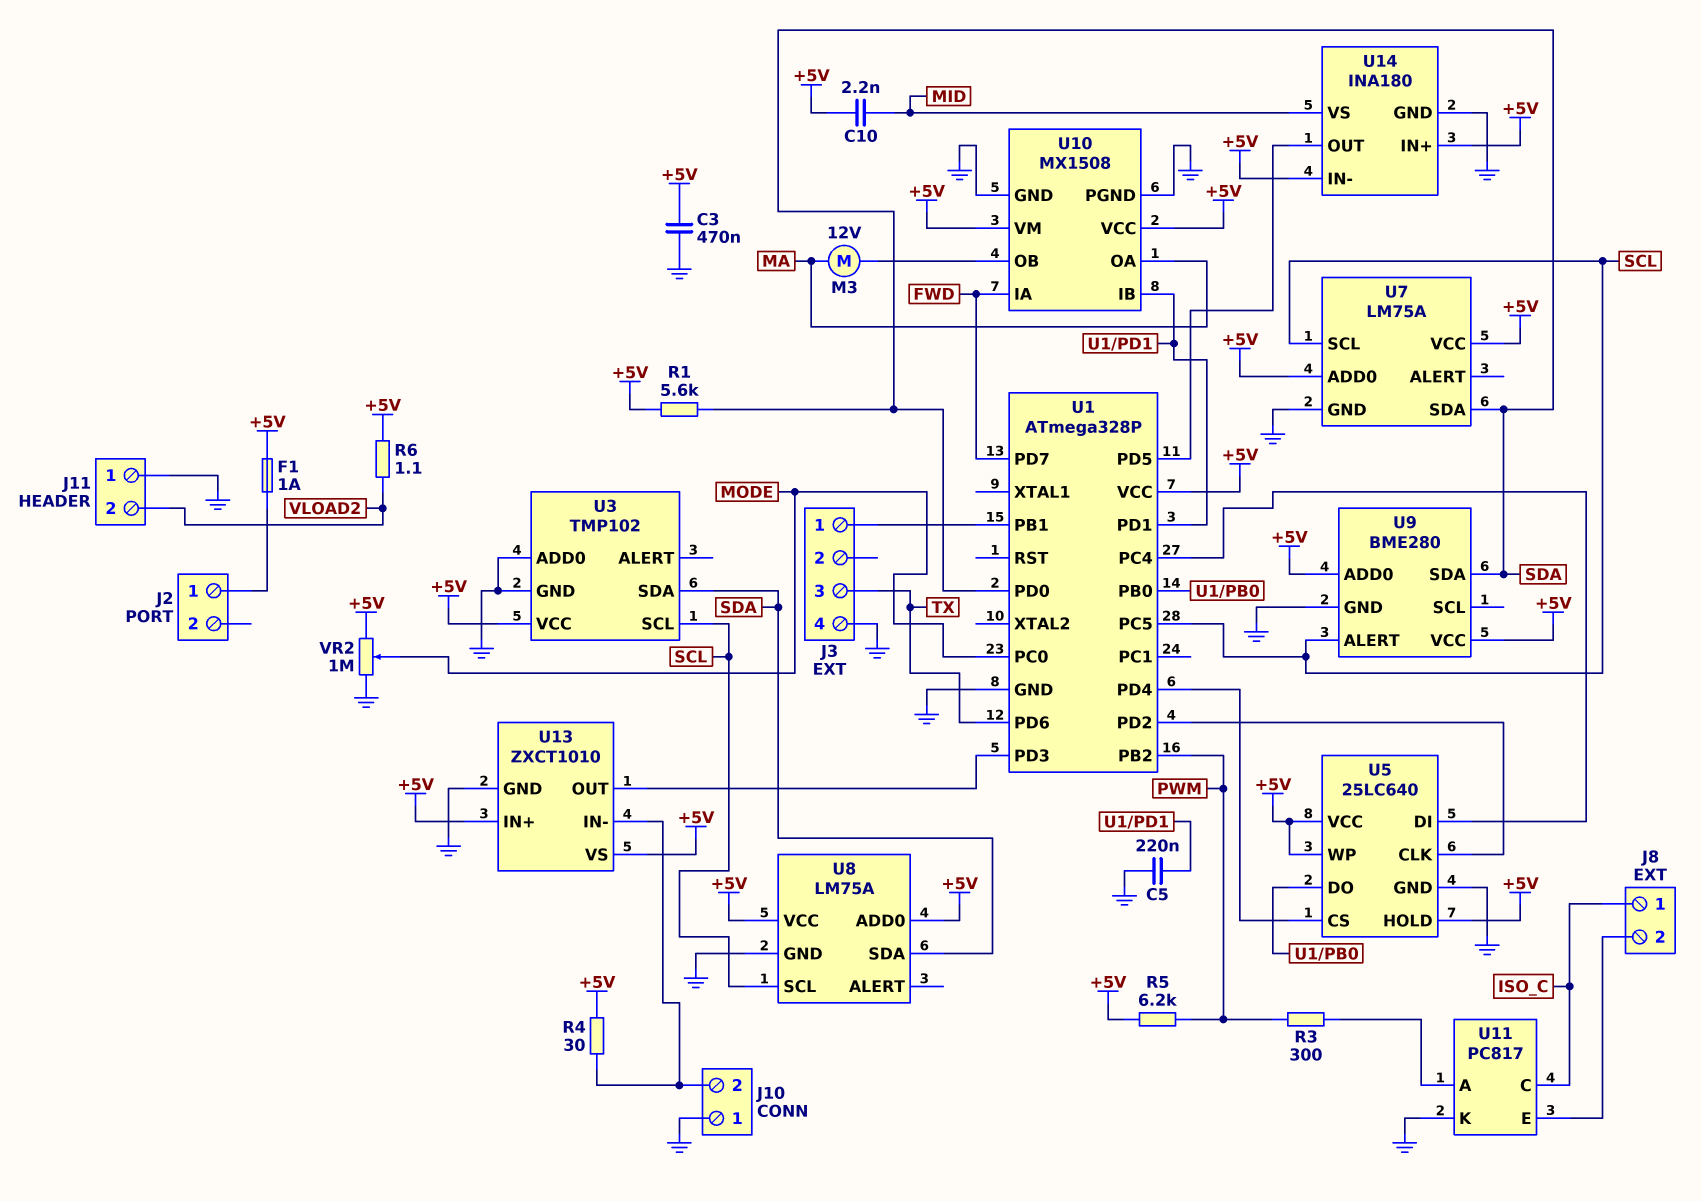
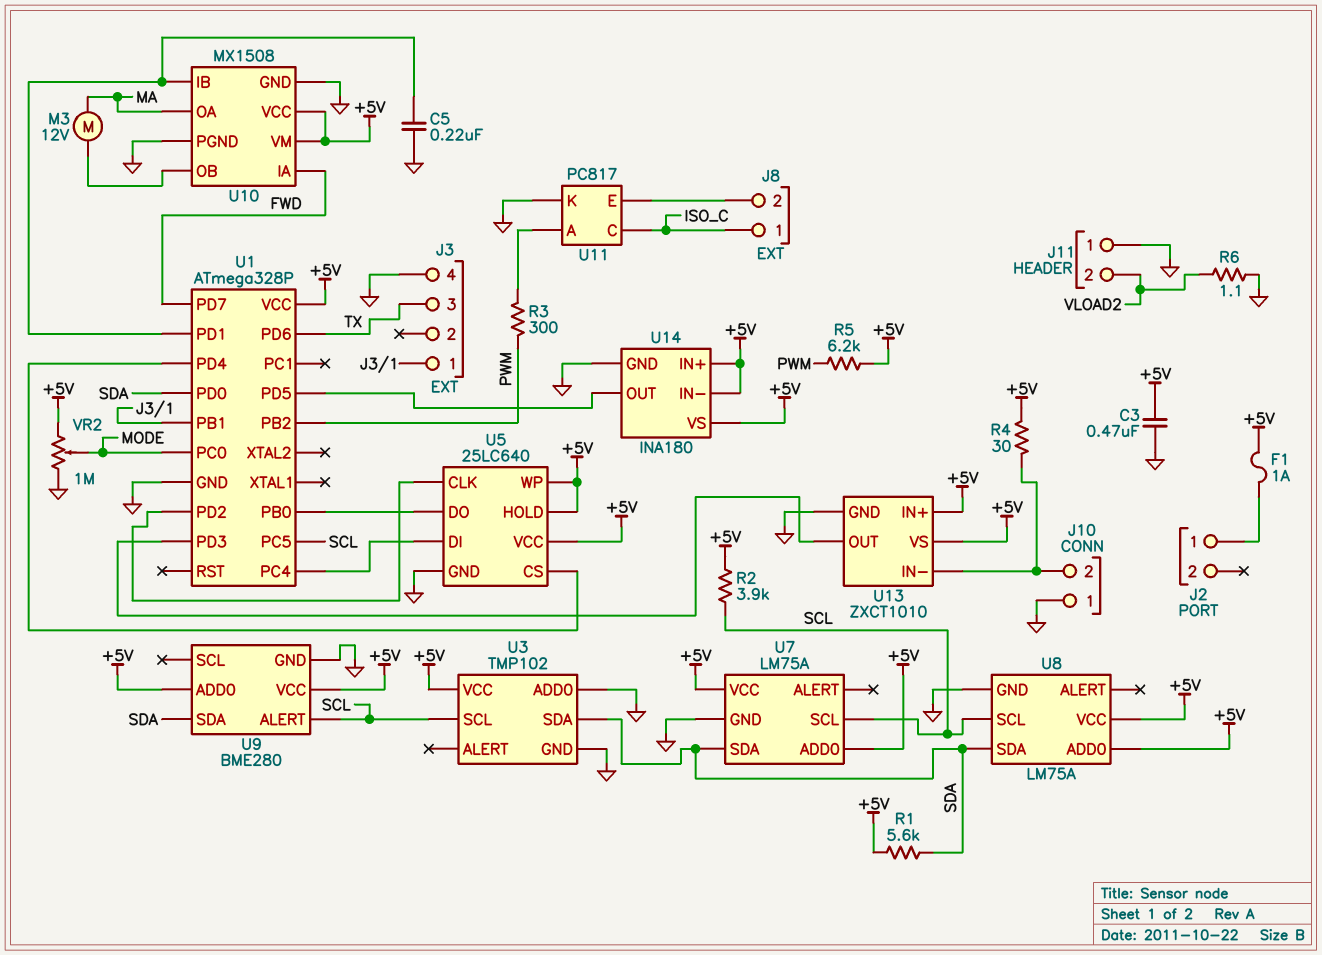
C10: 2.2nF (+5V, MID) -> none
R2: none -> 3.9k (+5V, SCL)
R6: 1.1 (+5V, VLOAD2) -> 1.1 (GND, VLOAD2)
U14 pin VS: MID -> +5V

